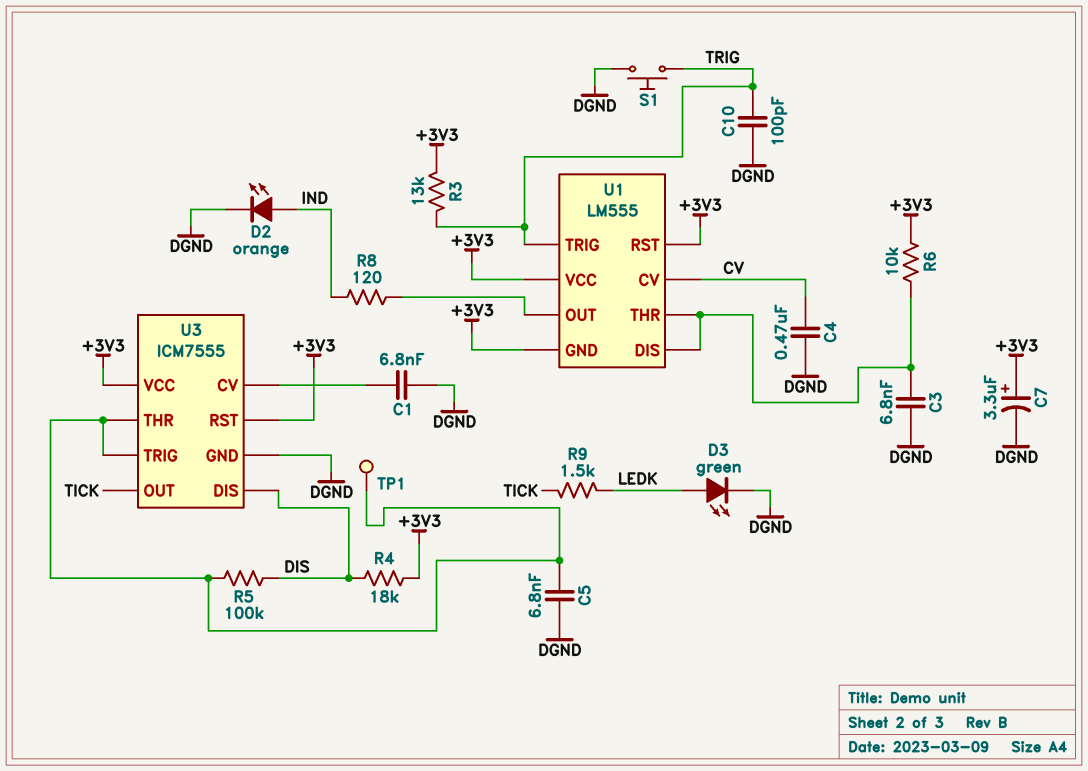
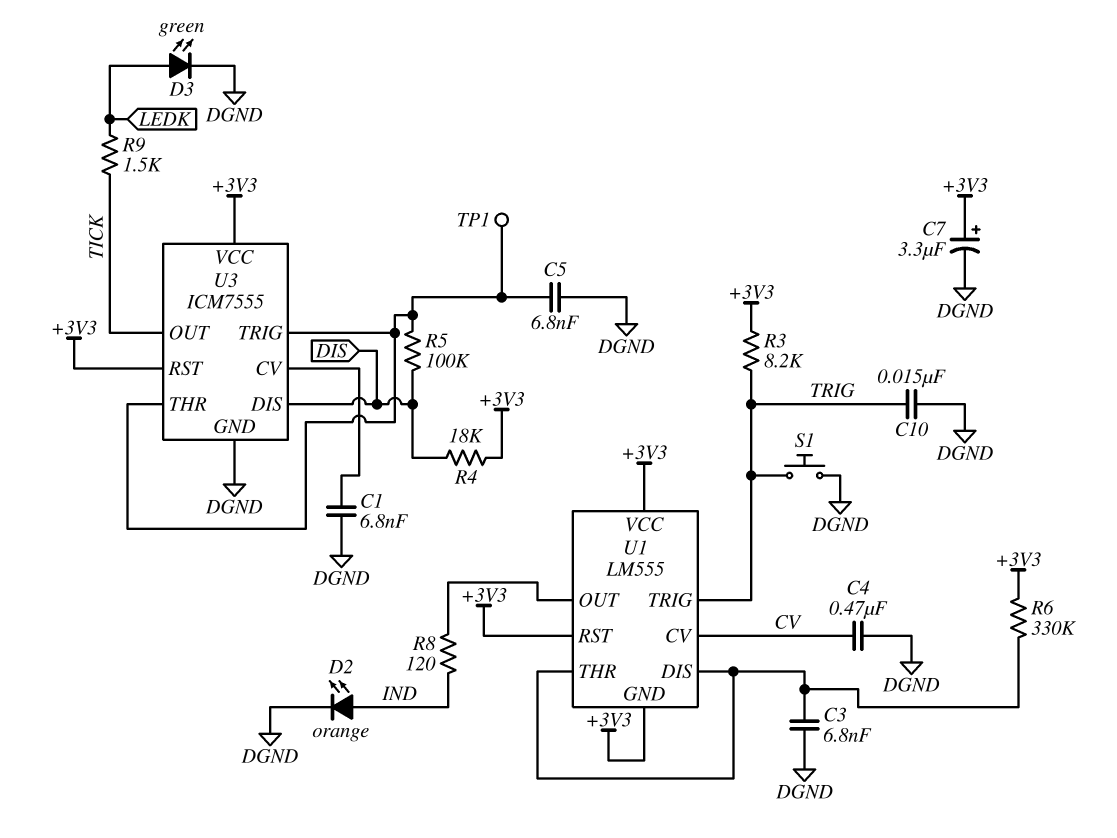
C10: 100pF (DGND, TRIG) -> 15nF (DGND, TRIG)
R3: 13k (+3V3, TRIG) -> 8.2k (+3V3, TRIG)
R6: 10k (+3V3, U1/DIS) -> 330k (+3V3, U1/DIS)

